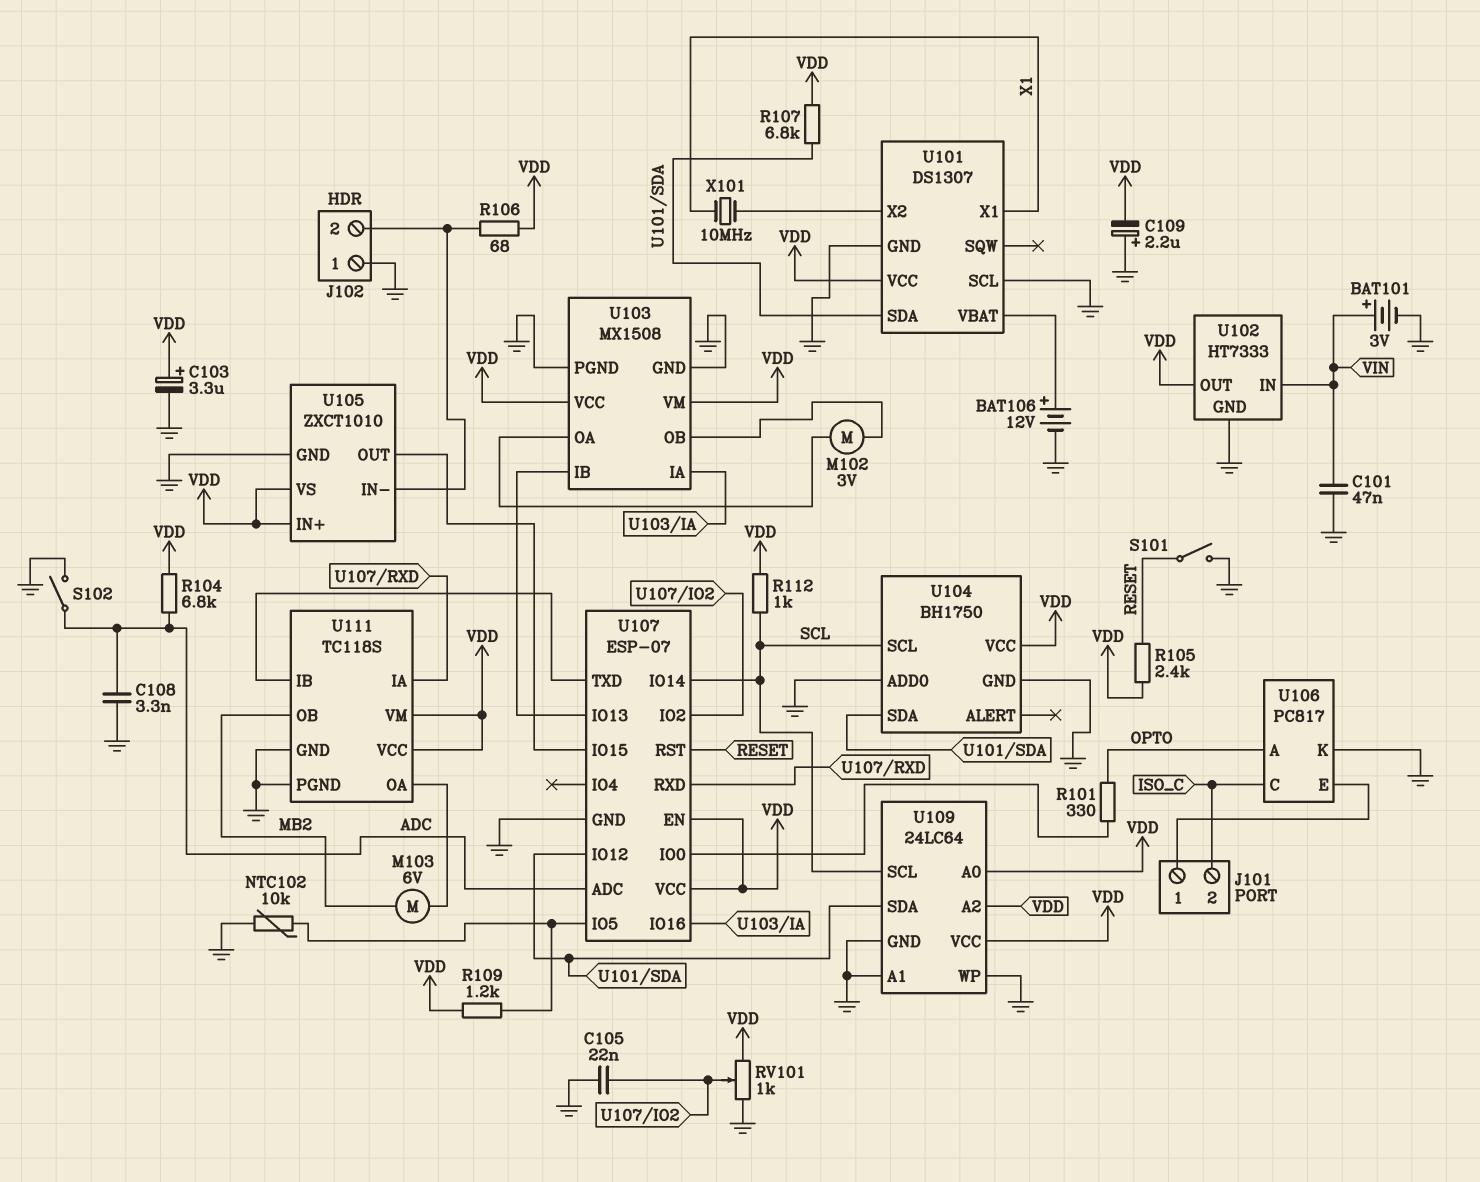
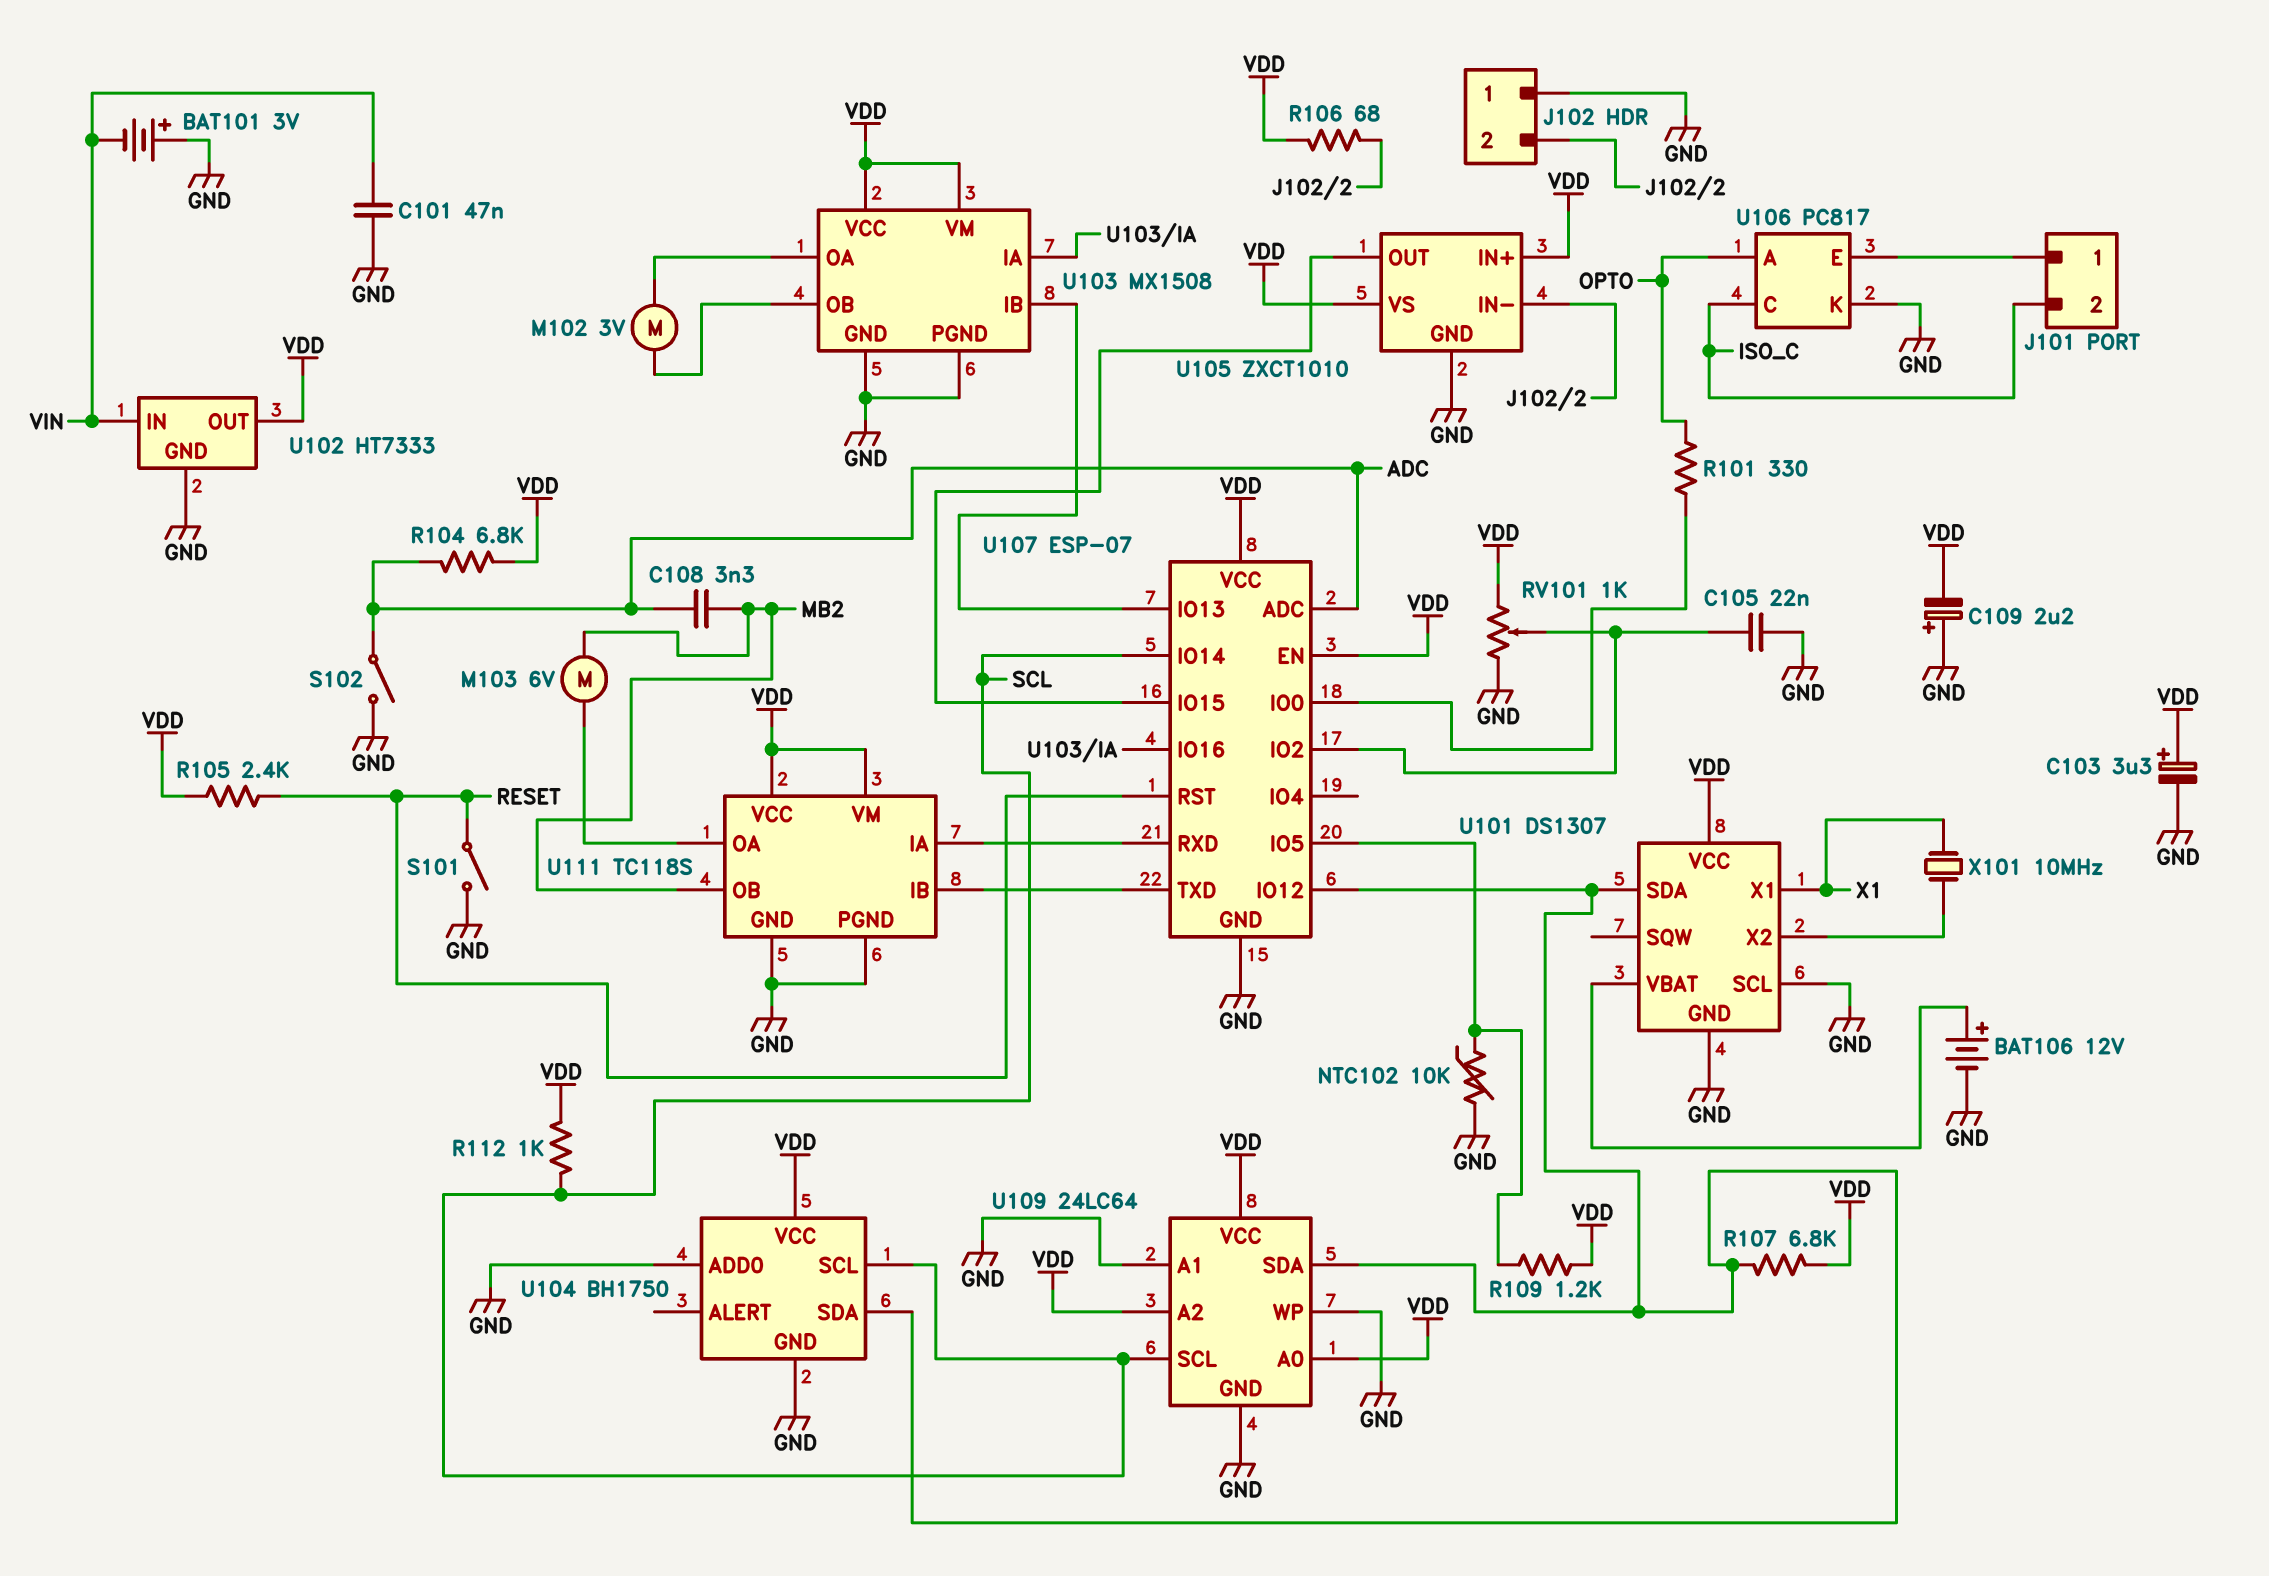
BAT101: 3V (plus VIN, minus GND) -> 3V (plus GND, minus VIN)
C108: 3.3nF (ADC, GND) -> 3.3nF (ADC, MB2)

